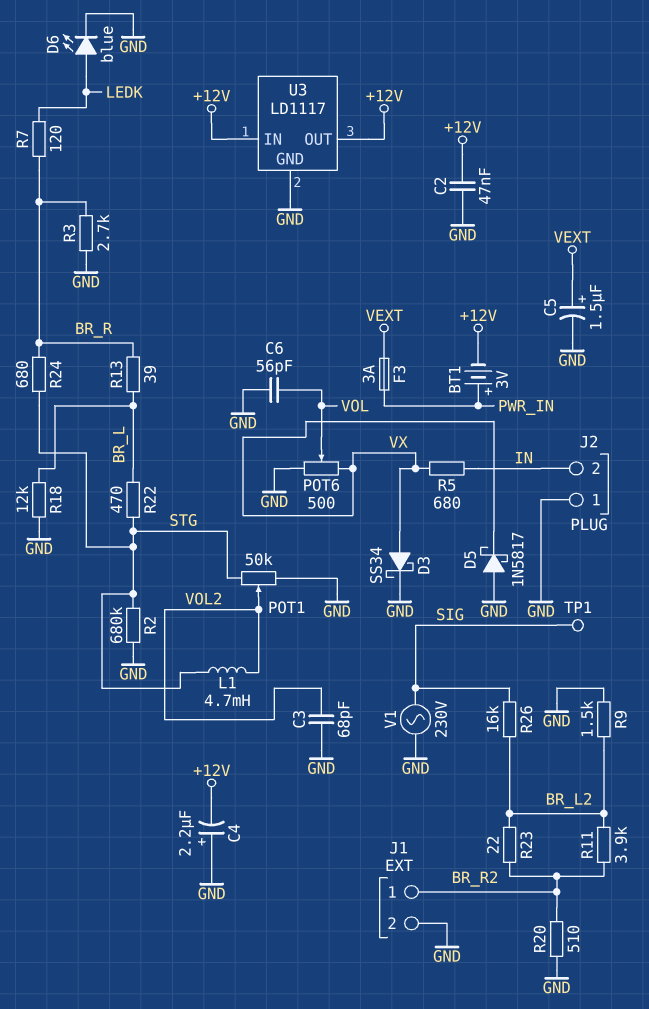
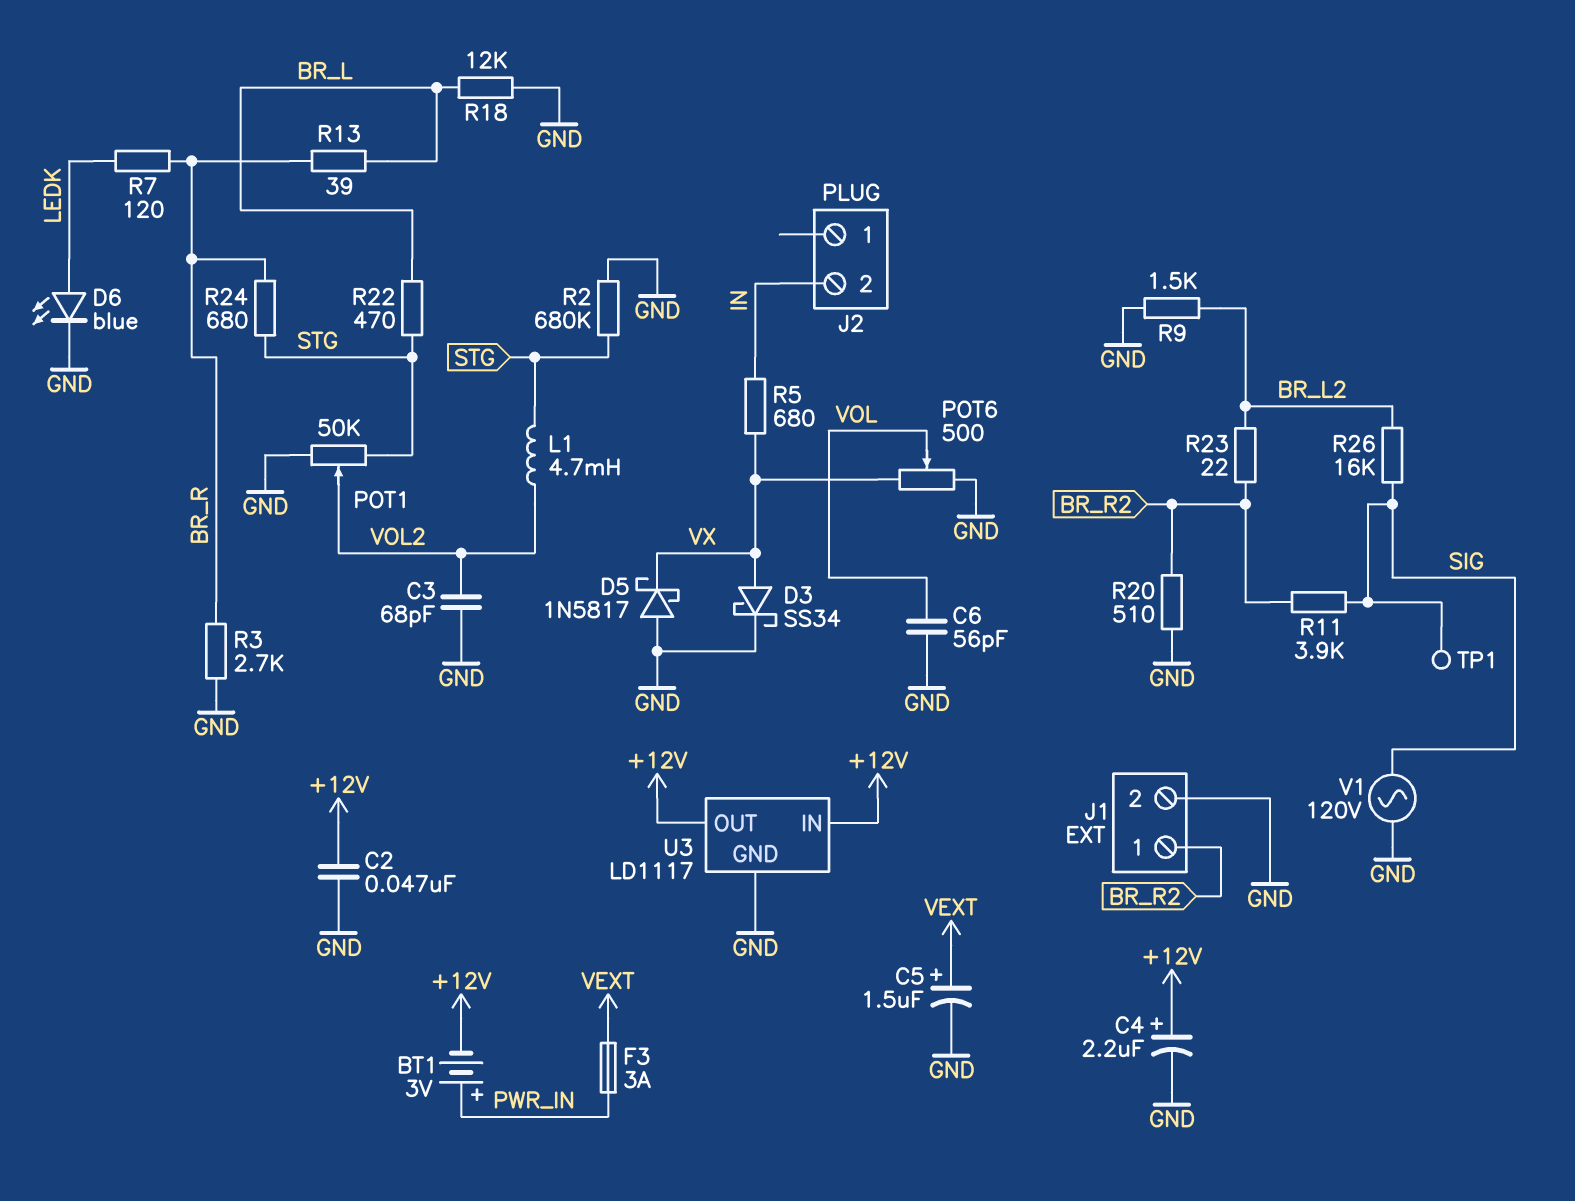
C4: 2.2uF (plus GND, minus +12V) -> 2.2uF (plus +12V, minus GND)
J2 pin 1: GND -> none
R11: 3.9k (BR_L2, BR_R2) -> 3.9k (BR_R2, SIG)
V1: AC 230V (GND, SIG) -> AC 120V (GND, SIG)

